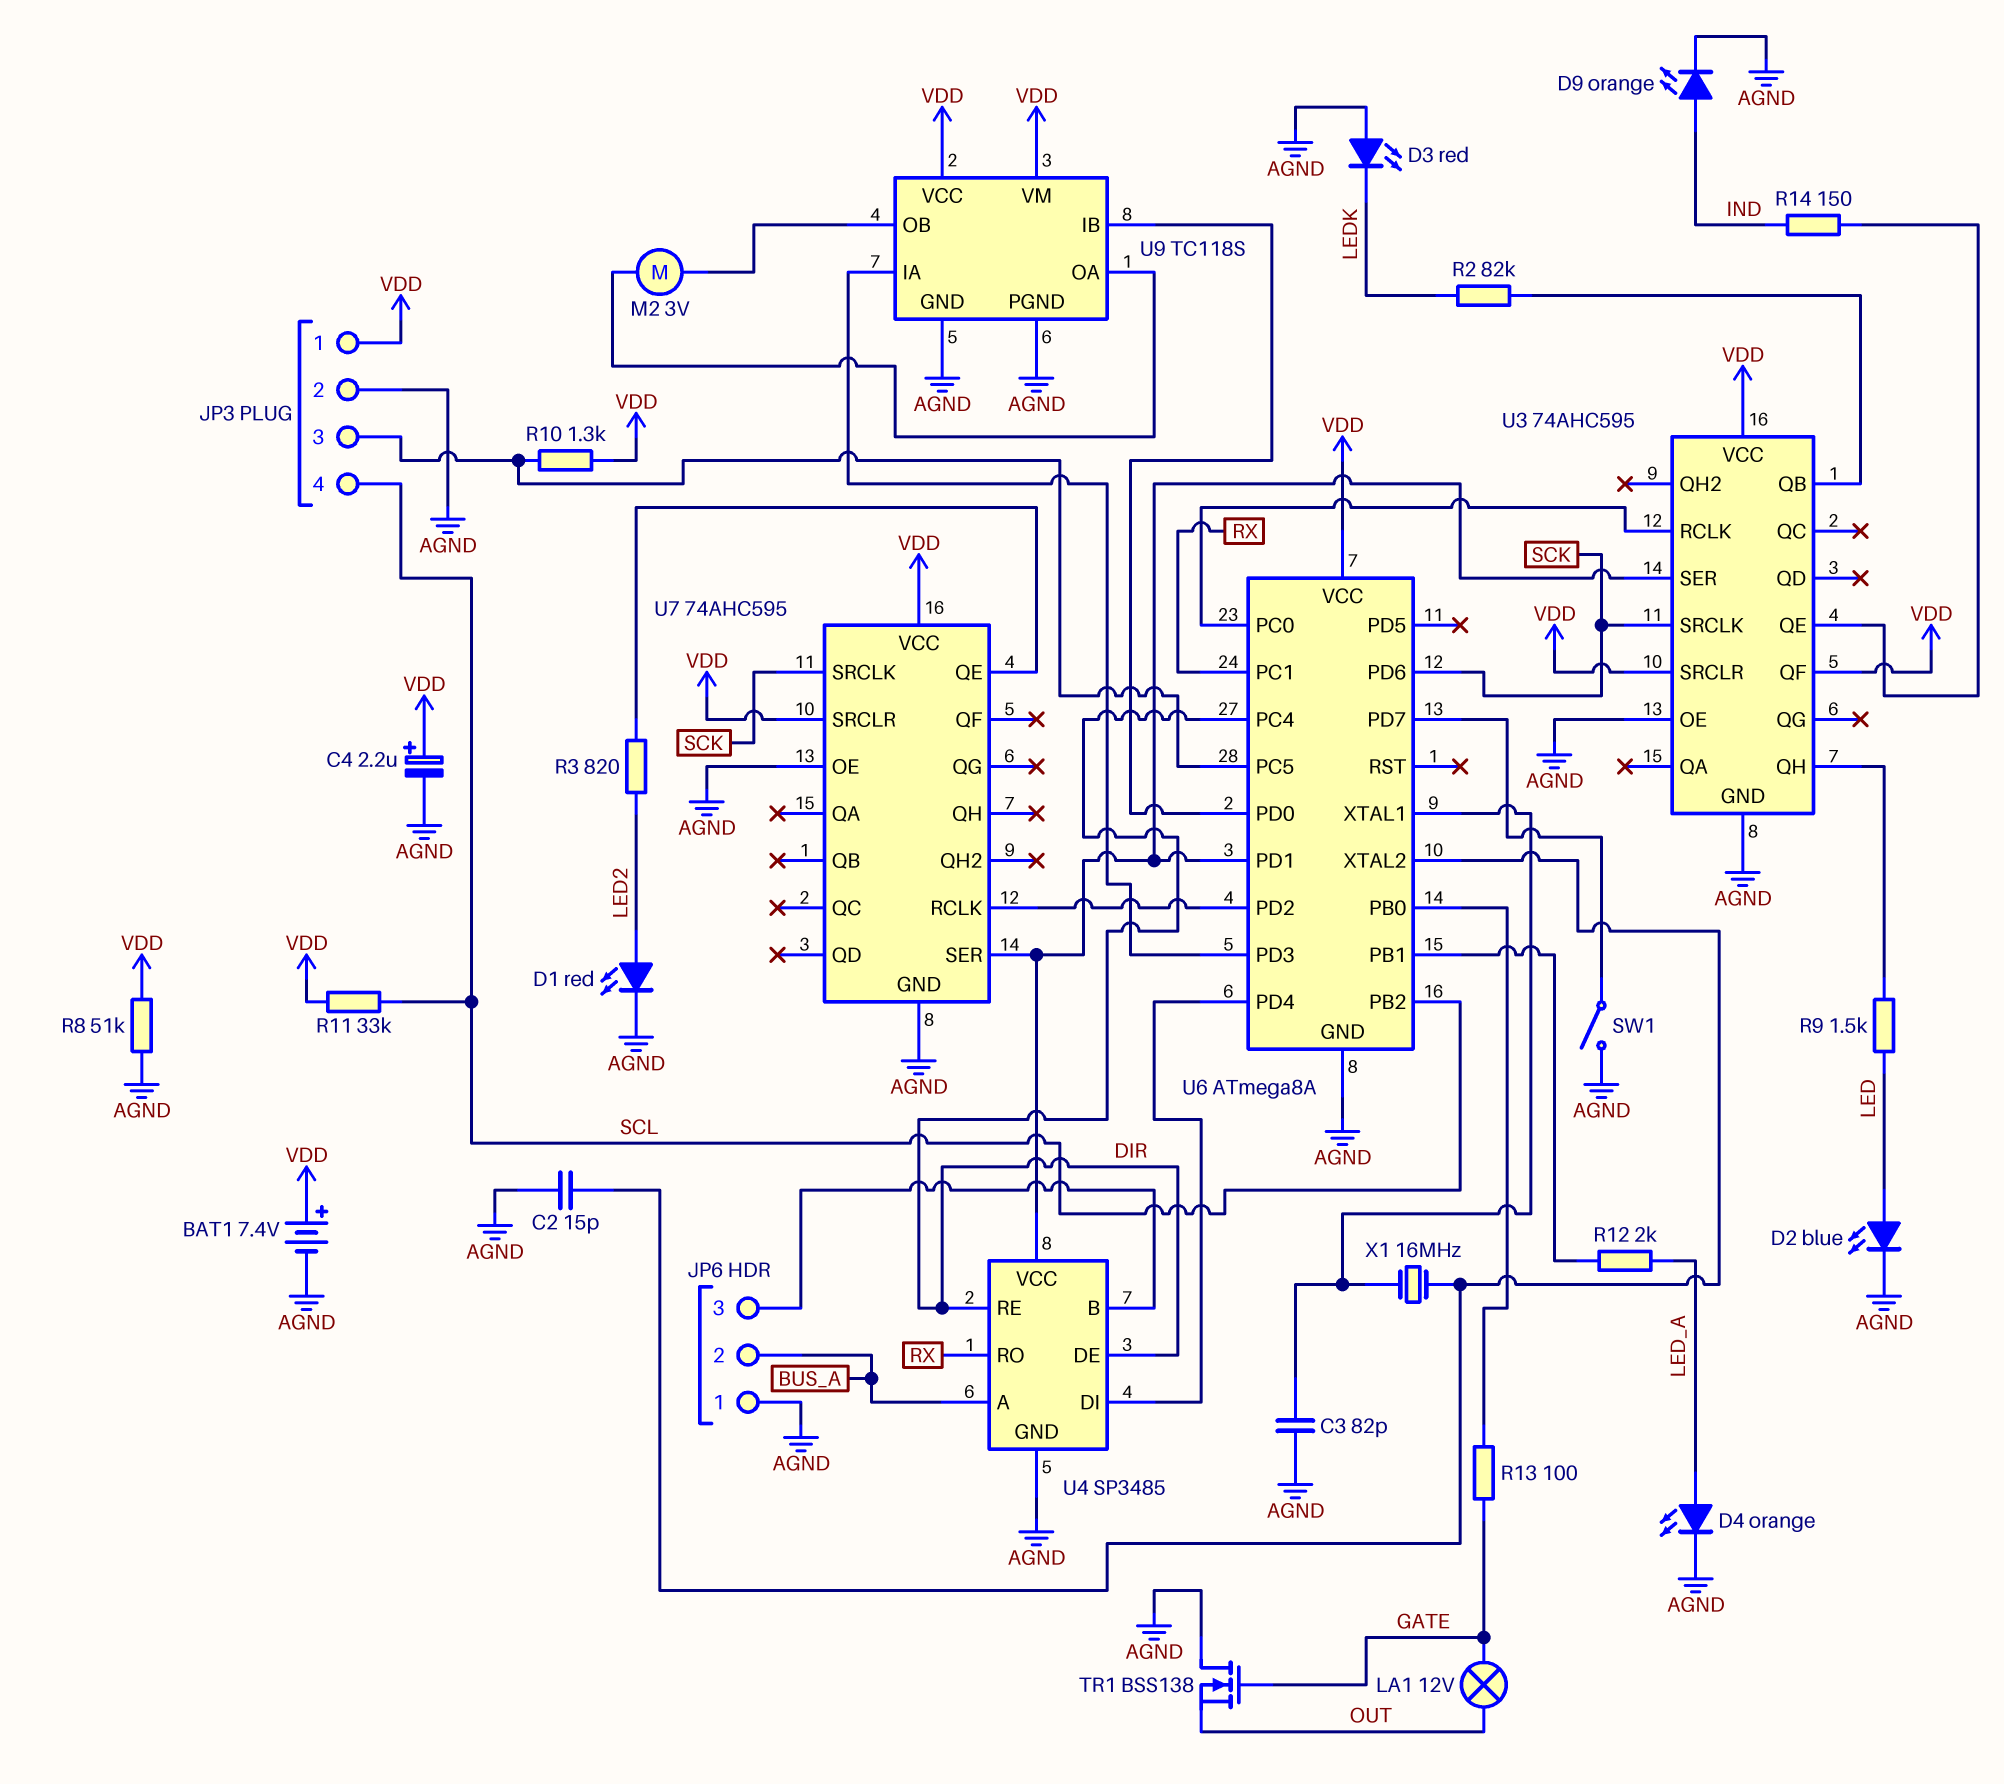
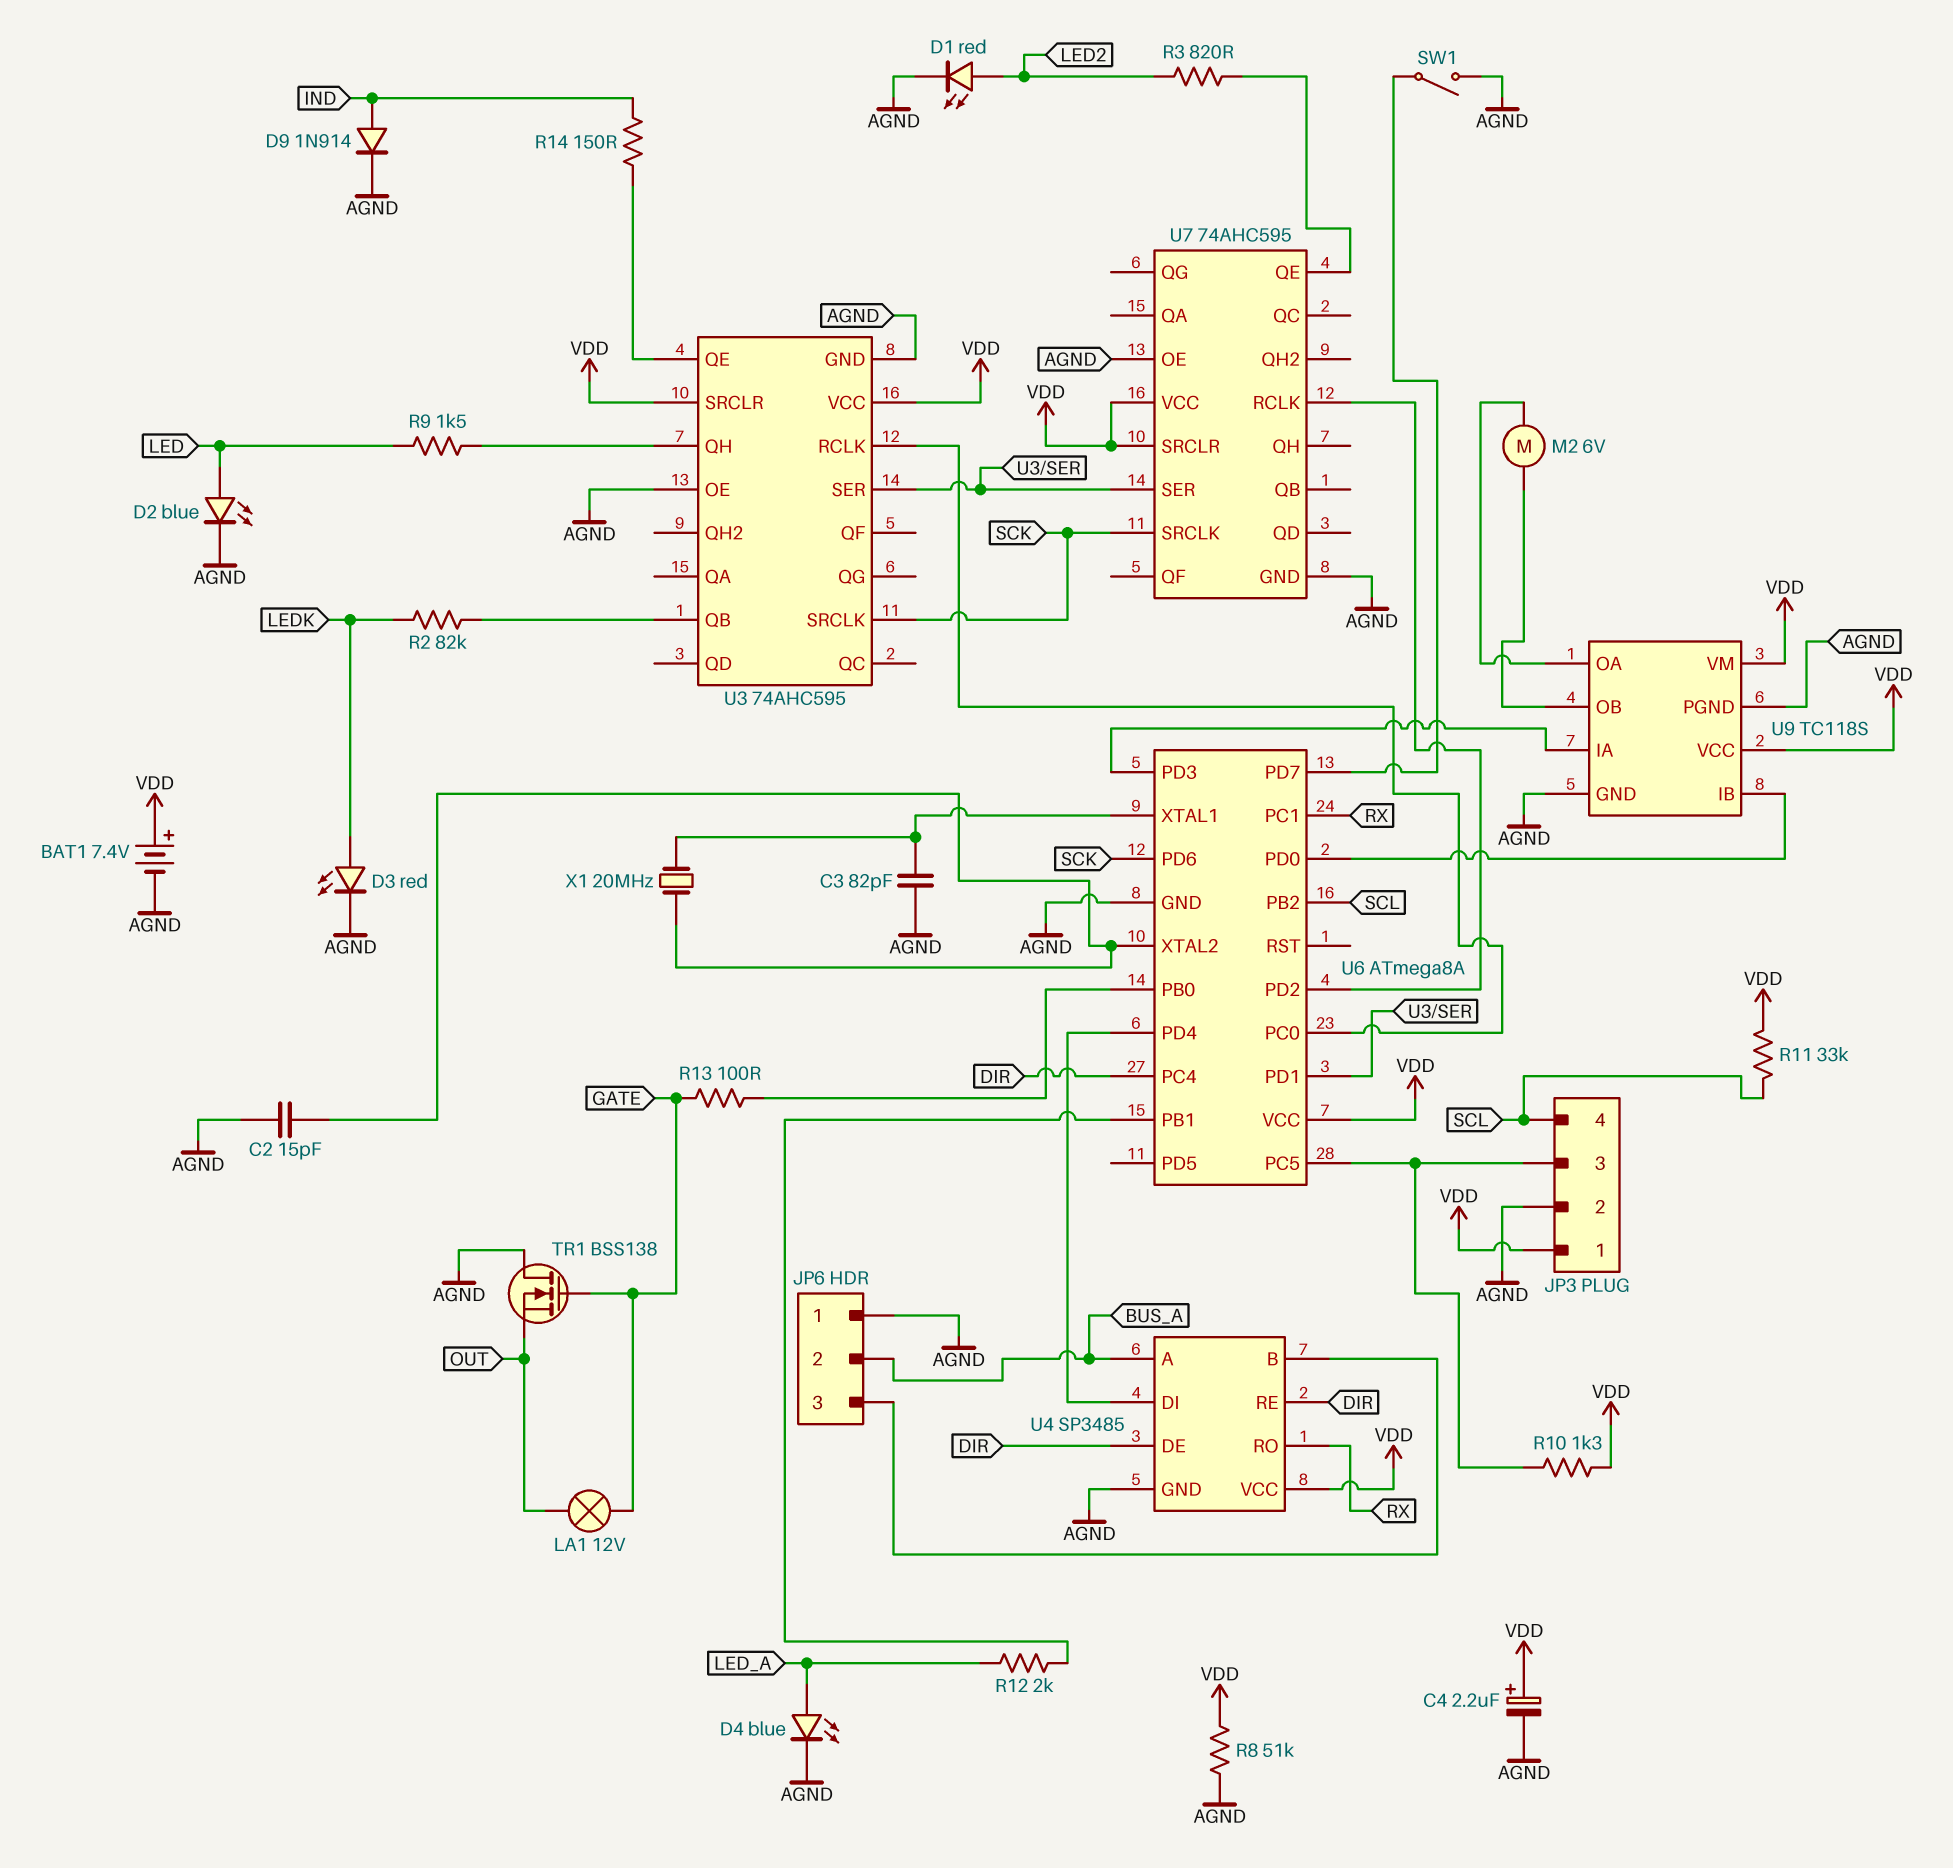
D3: LED red (A AGND, K LEDK) -> LED red (A LEDK, K AGND)
D4: LED orange (A LED_A, K AGND) -> LED blue (A LED_A, K AGND)
D9: LED orange (A IND, K AGND) -> diode 1N914 (A IND, K AGND)
M2: motor 3V (U9/OA, U9/OB) -> motor 6V (U9/OA, U9/OB)
U3 pin QF: VDD -> none
U4 pin VCC: U3/SER -> VDD
X1: 16MHz (U6/XTAL1, U6/XTAL2) -> 20MHz (U6/XTAL1, U6/XTAL2)

